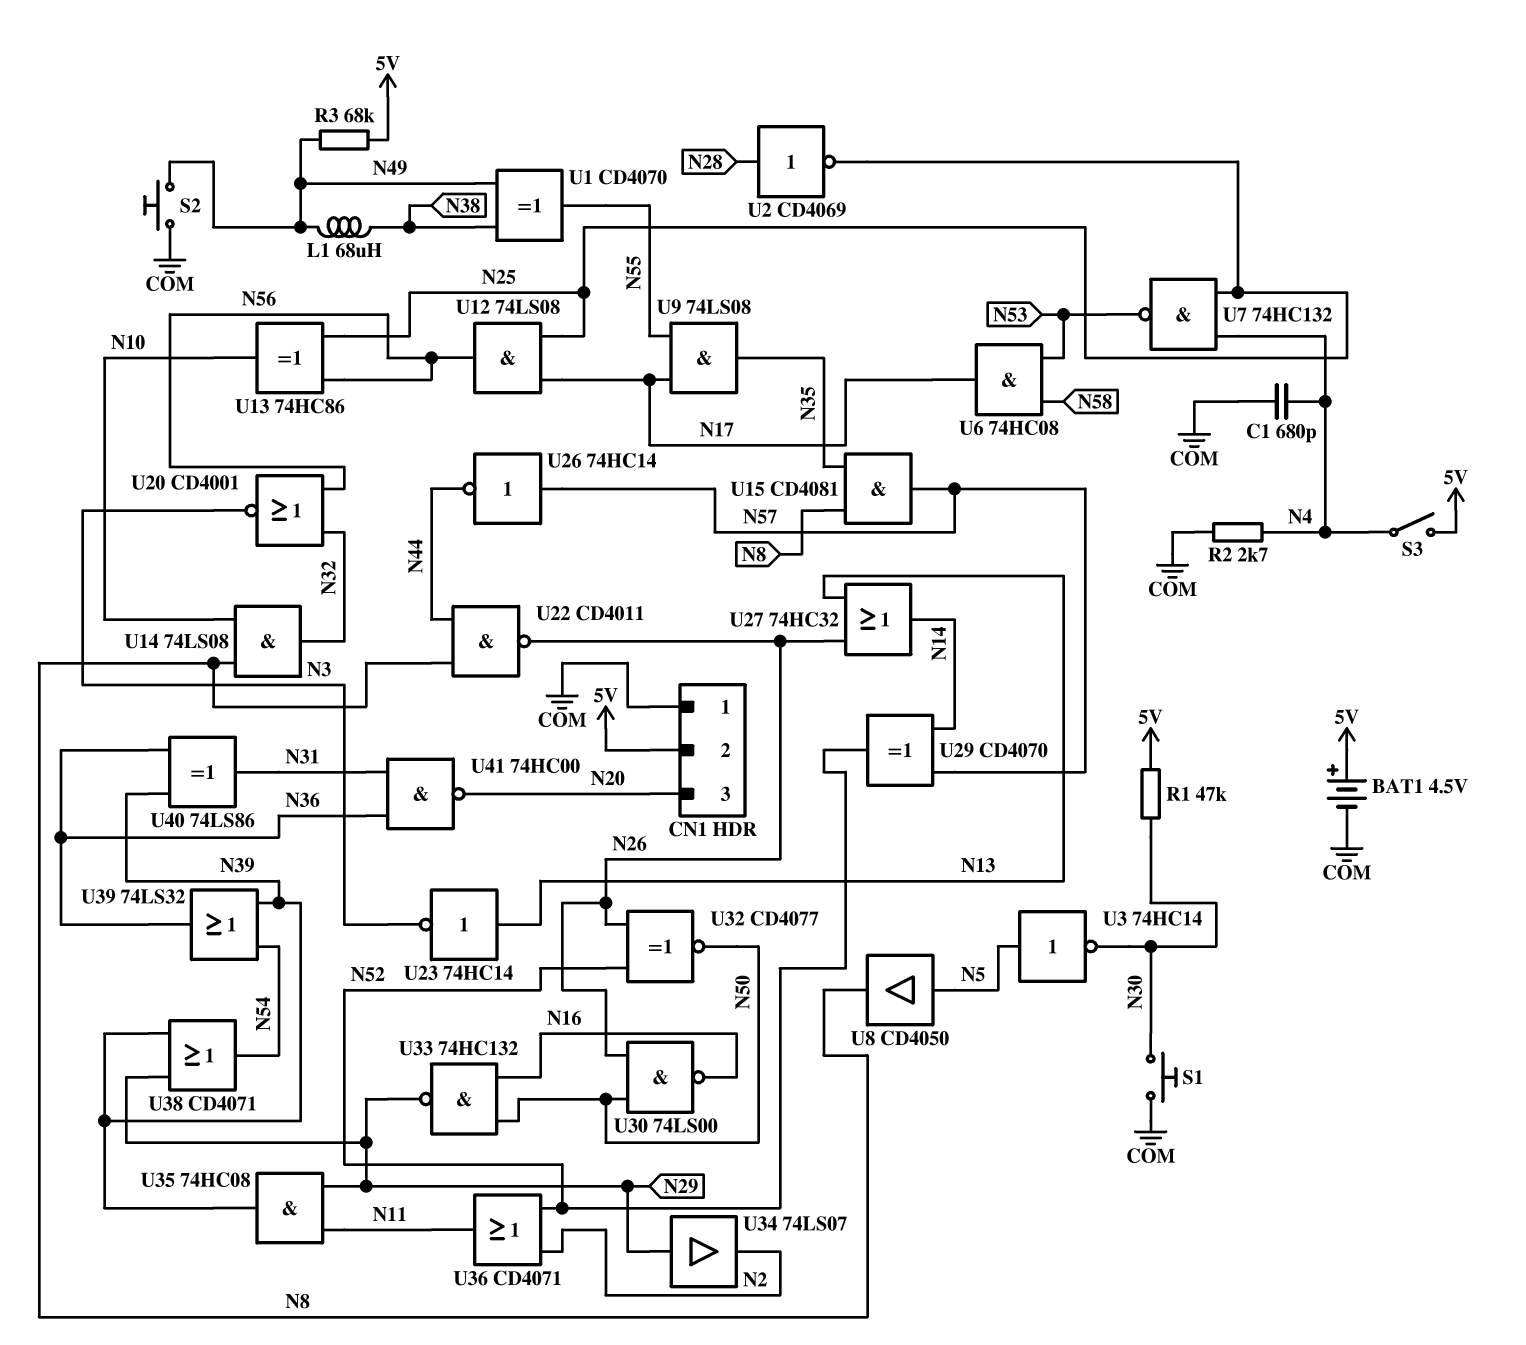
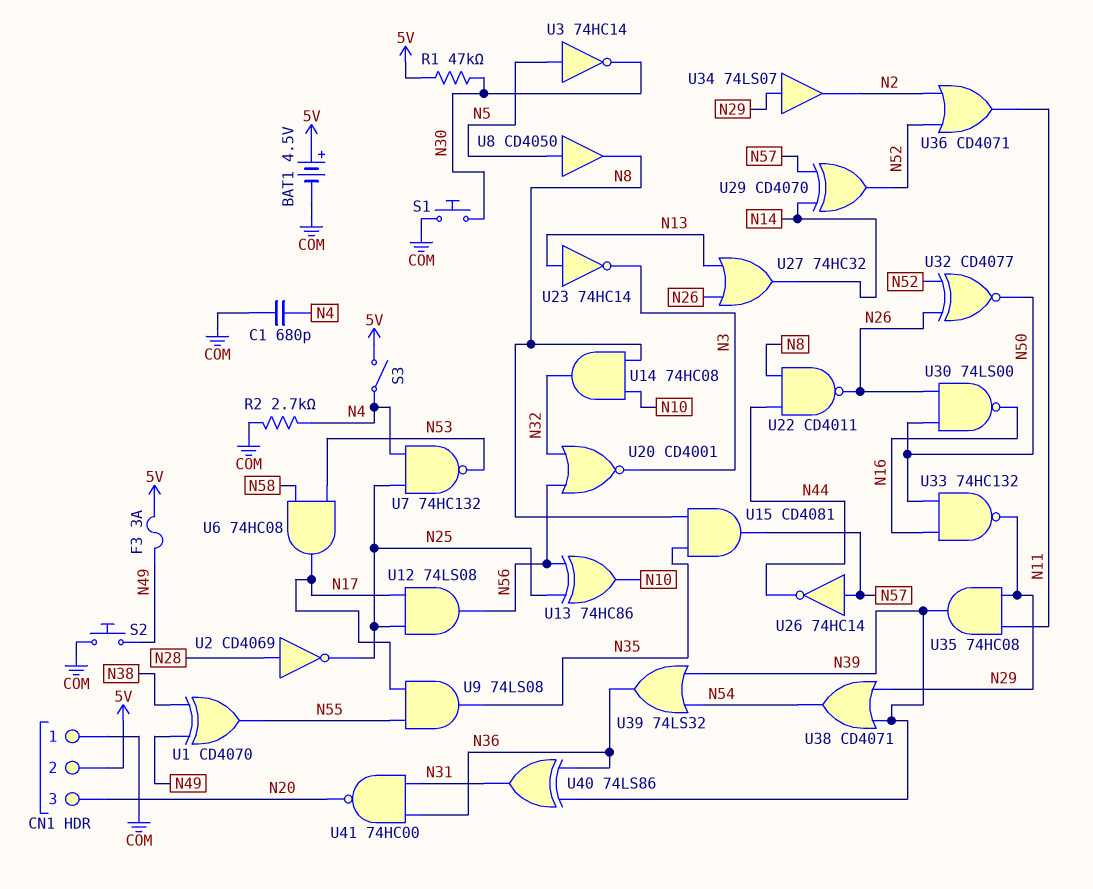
F3: none -> 3A (5V, N49)
L1: 68uH (N38, N49) -> none
R3: 68k (5V, N49) -> none
U14: AND 74LS08 (in N8, in N10, out N32) -> AND 74HC08 (in N8, in N10, out N32)

